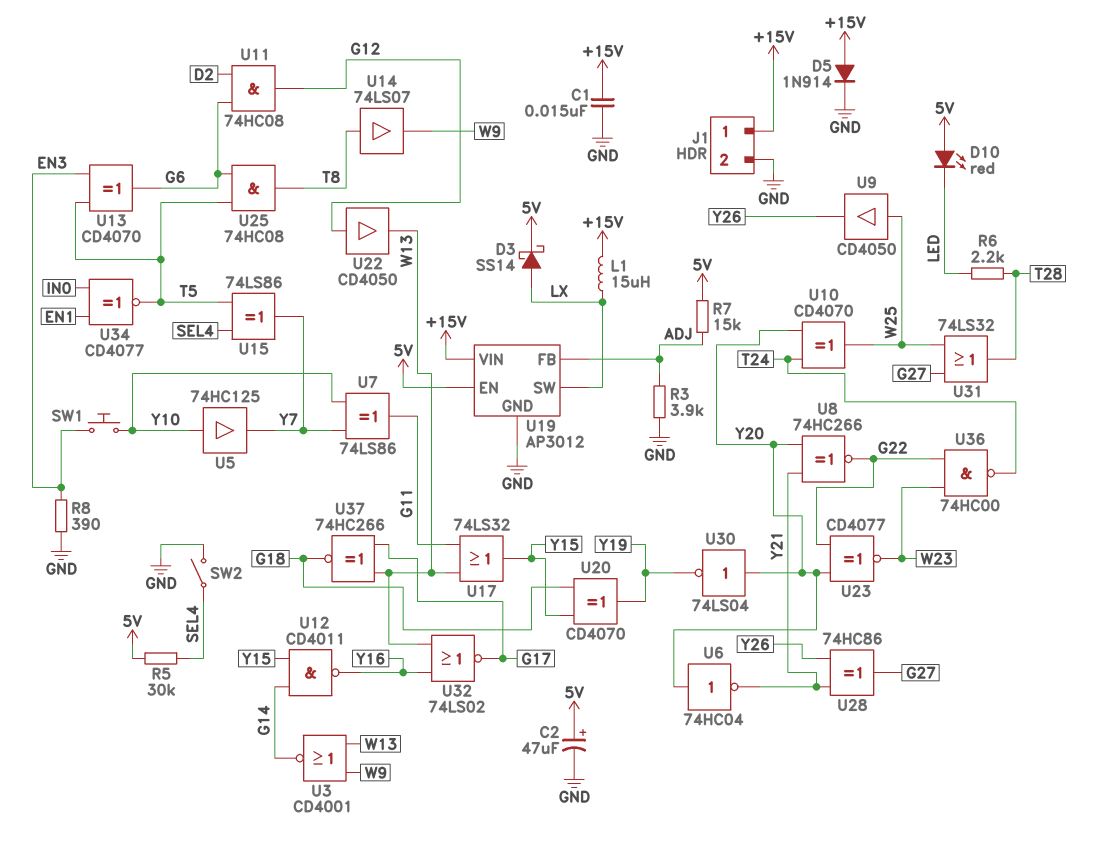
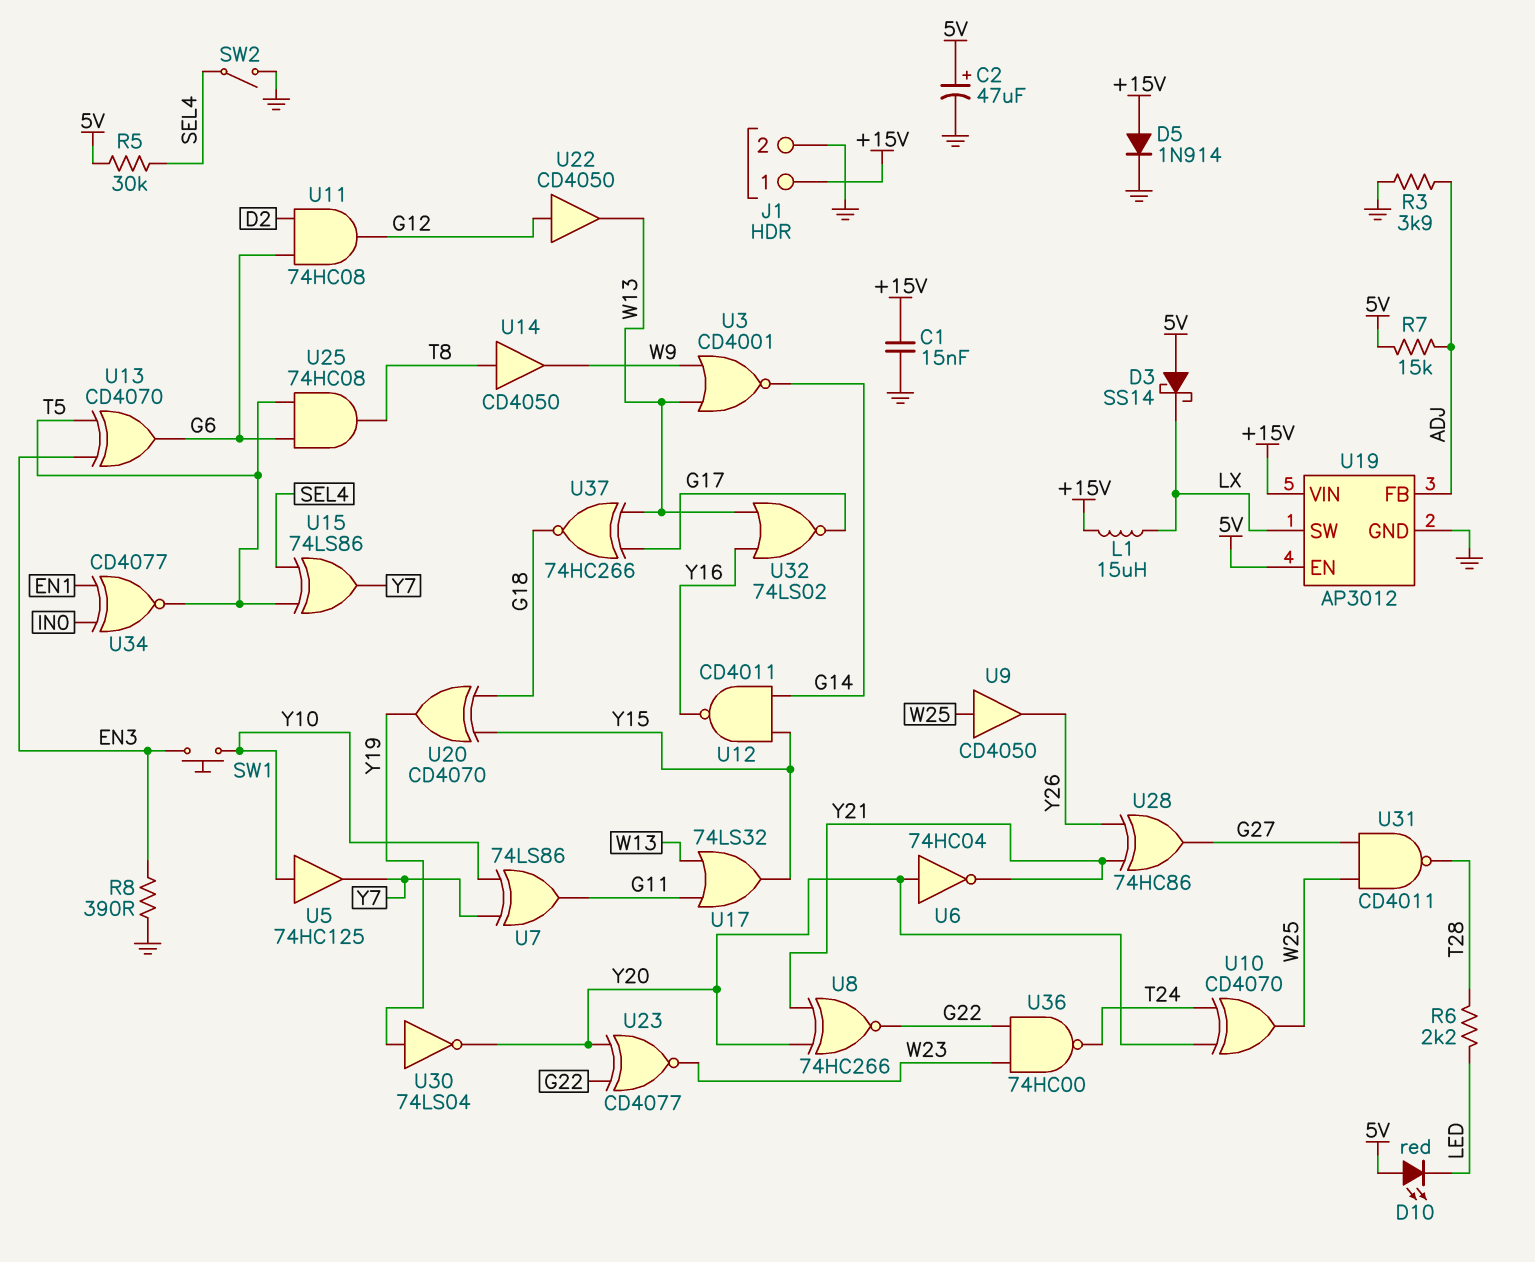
D3: schottky SS14 (A LX, K 5V) -> schottky SS14 (A 5V, K LX)
U14: buffer 74LS07 (in T8, out W9) -> buffer CD4050 (in T8, out W9)
U30: NOT 74LS04 (in Y20, out Y19) -> NOT 74LS04 (in Y19, out Y20)
U31: OR 74LS32 (in G27, in W25, out T28) -> NAND CD4011 (in G27, in W25, out T28)

